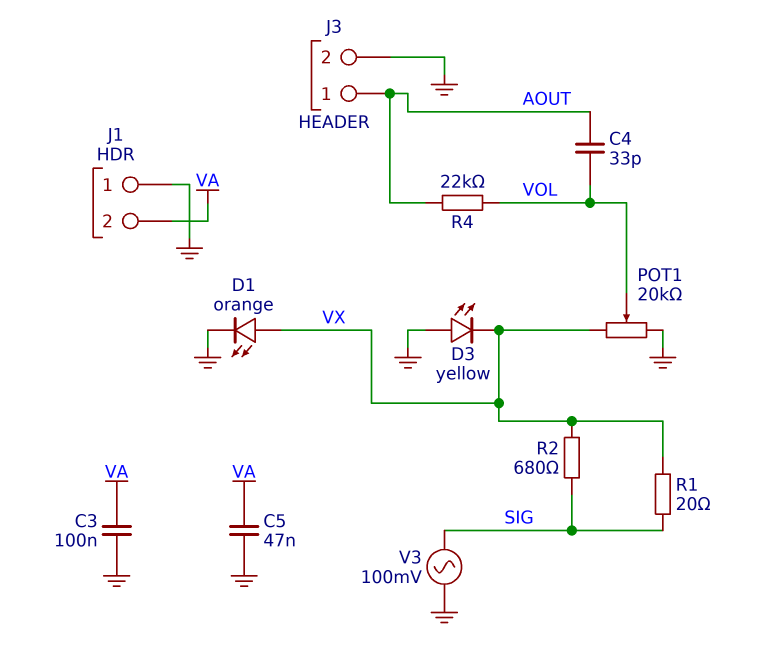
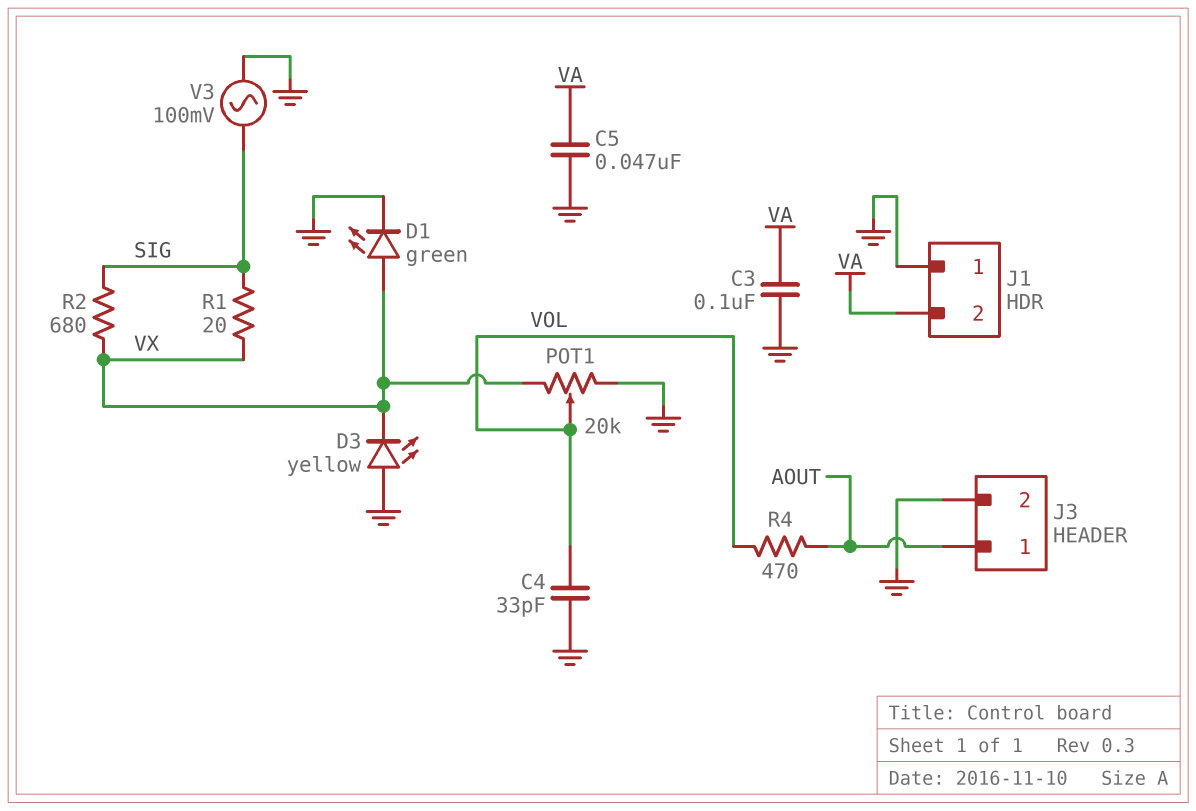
C4: 33pF (AOUT, VOL) -> 33pF (GND, VOL)
D1: LED orange (A VX, K GND) -> LED green (A VX, K GND)
R4: 22k (AOUT, VOL) -> 470 (AOUT, VOL)

